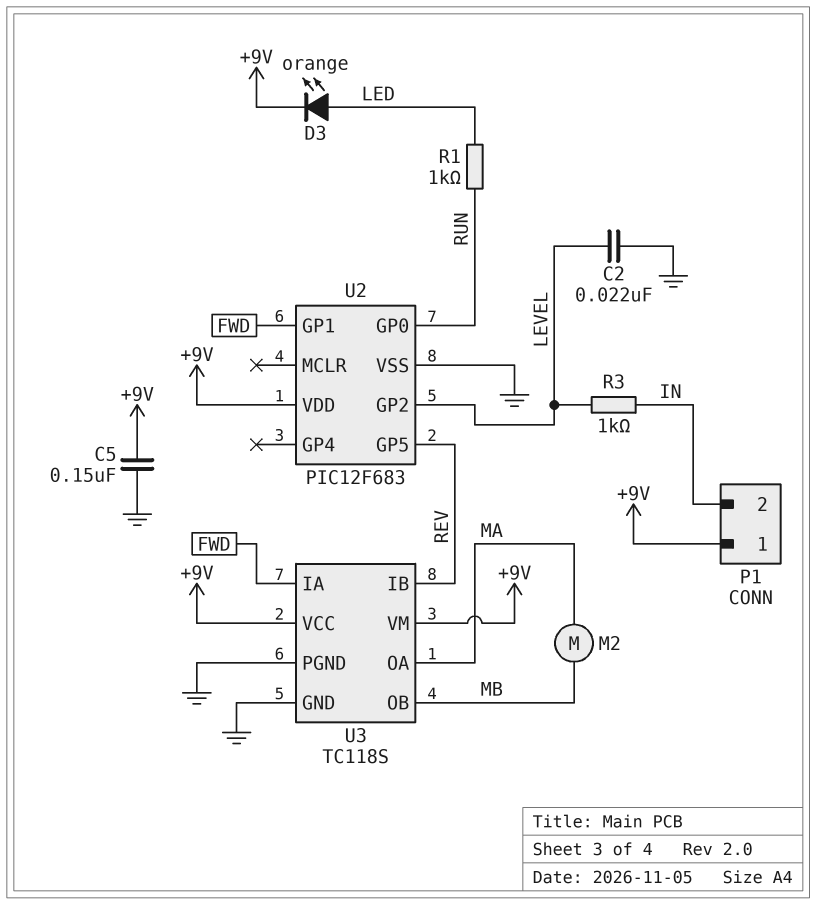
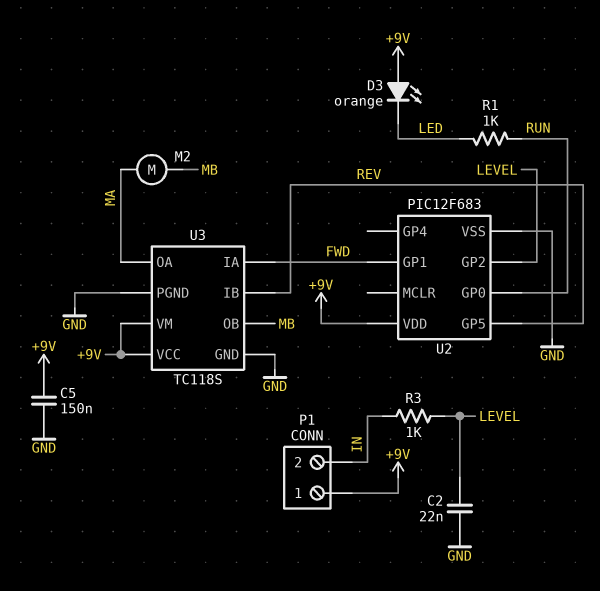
D3: LED orange (A LED, K +9V) -> LED orange (A +9V, K LED)

